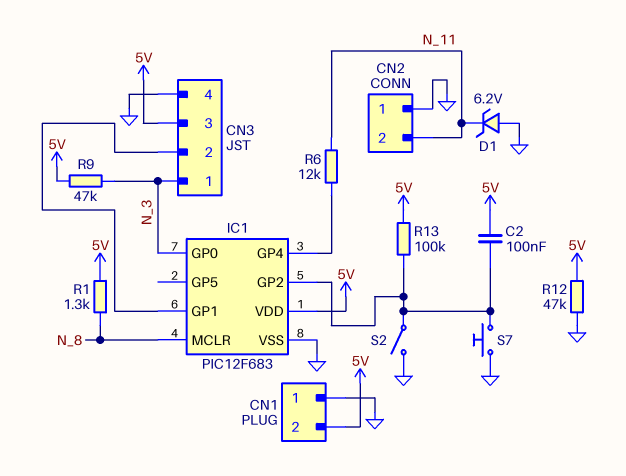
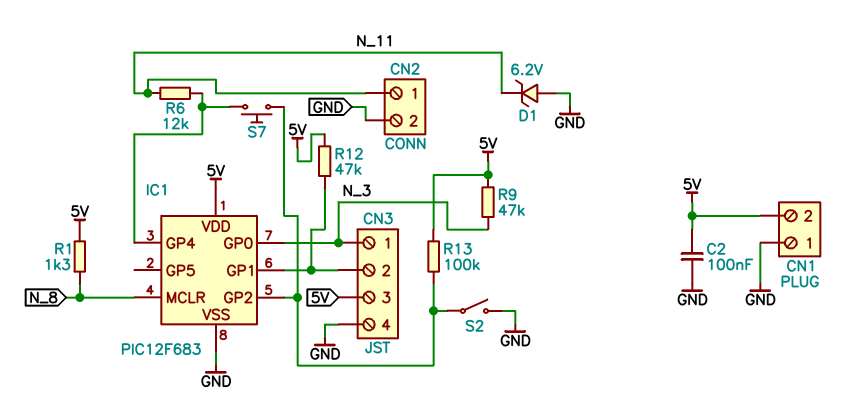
C2: 100nF (5V, IC1/GP2) -> 100nF (5V, GND)
CN2 pin 1: GND -> N_11
CN2 pin 2: N_11 -> GND
R12: 47k (5V, GND) -> 47k (5V, CN3/2)
S7: button (GND, IC1/GP2) -> button (IC1/GP2, IC1/GP4)

